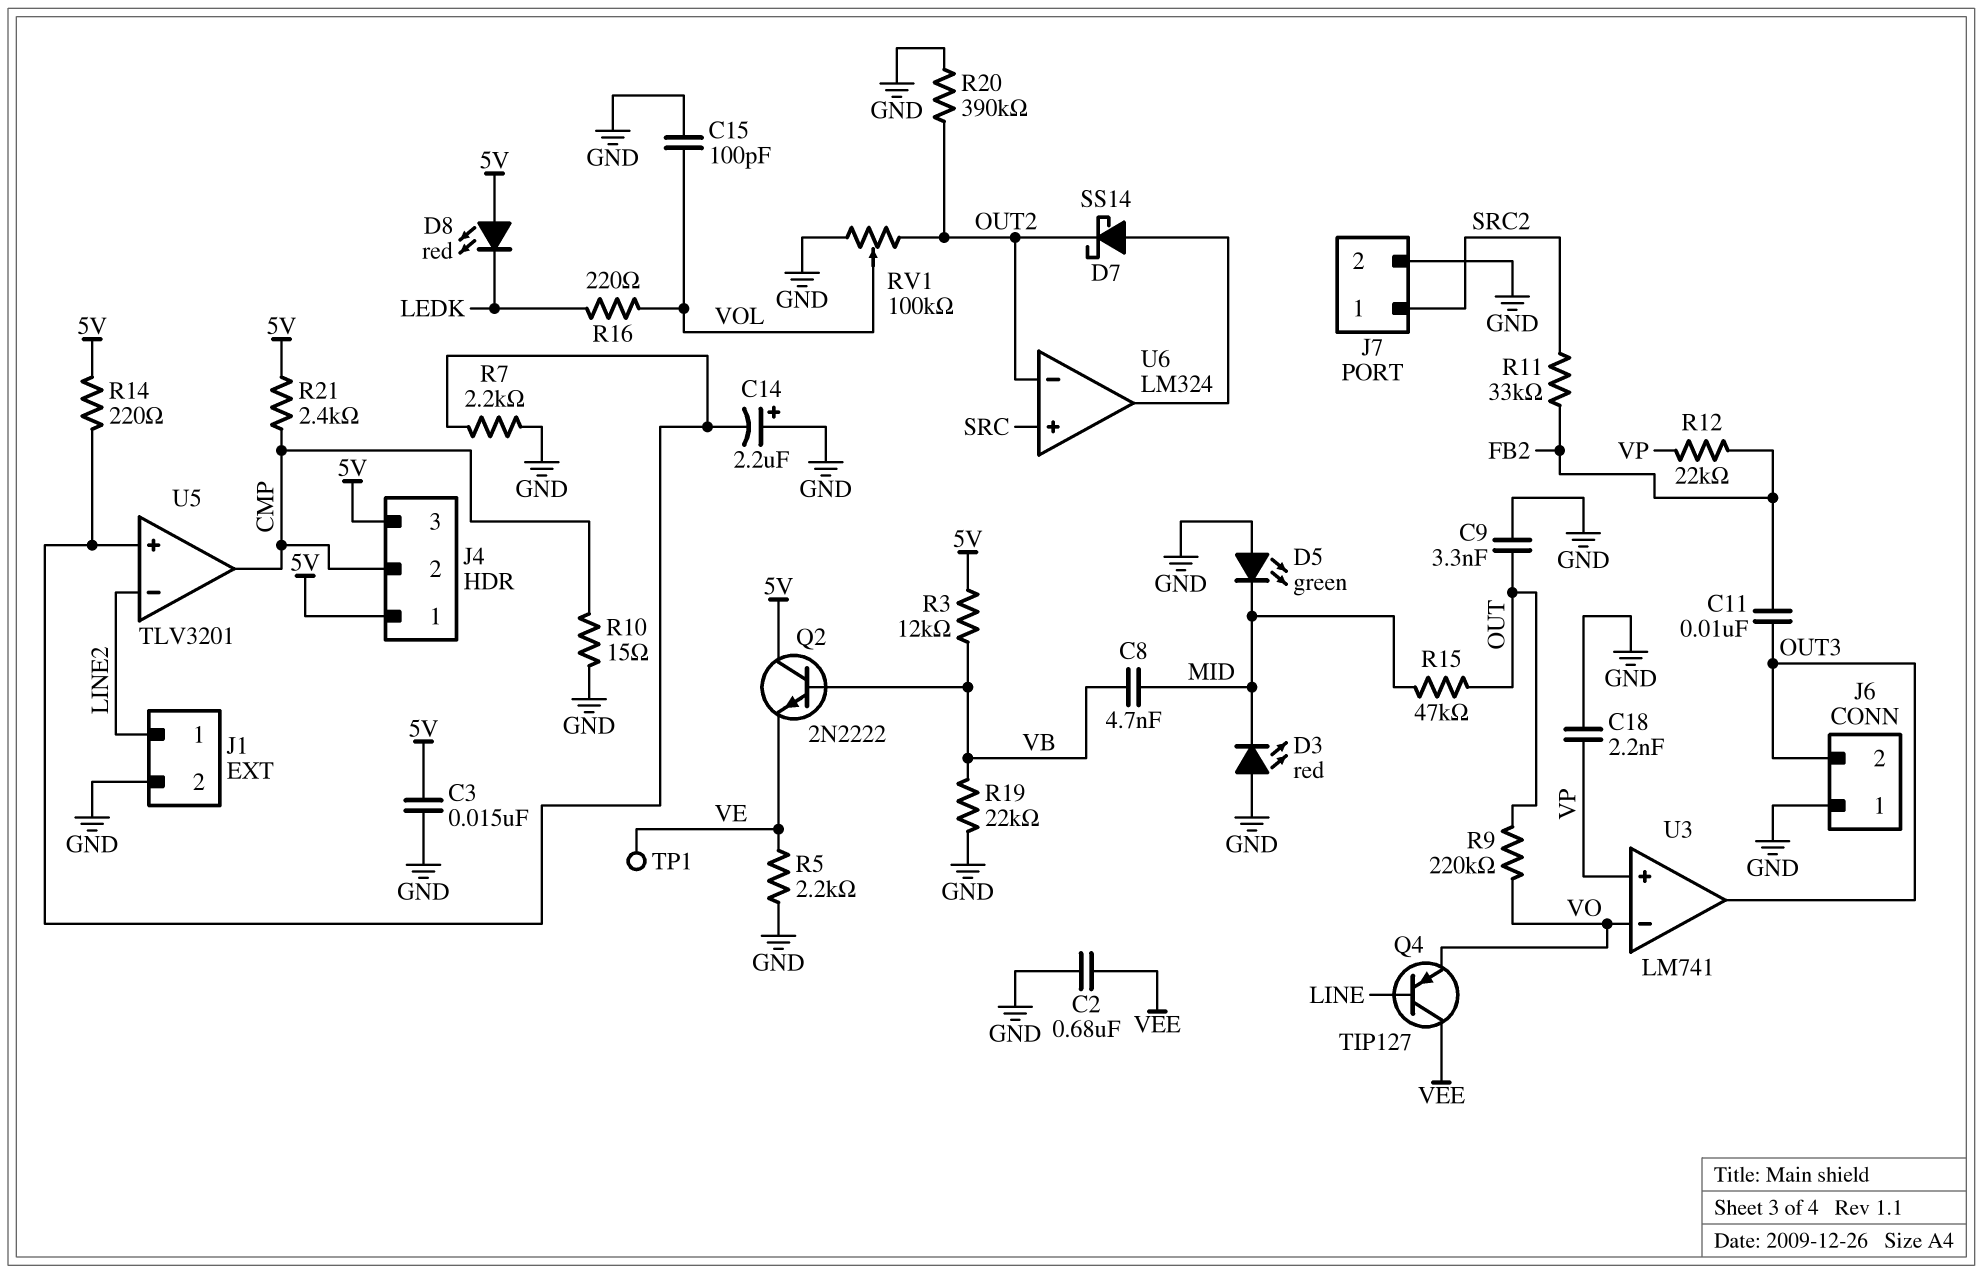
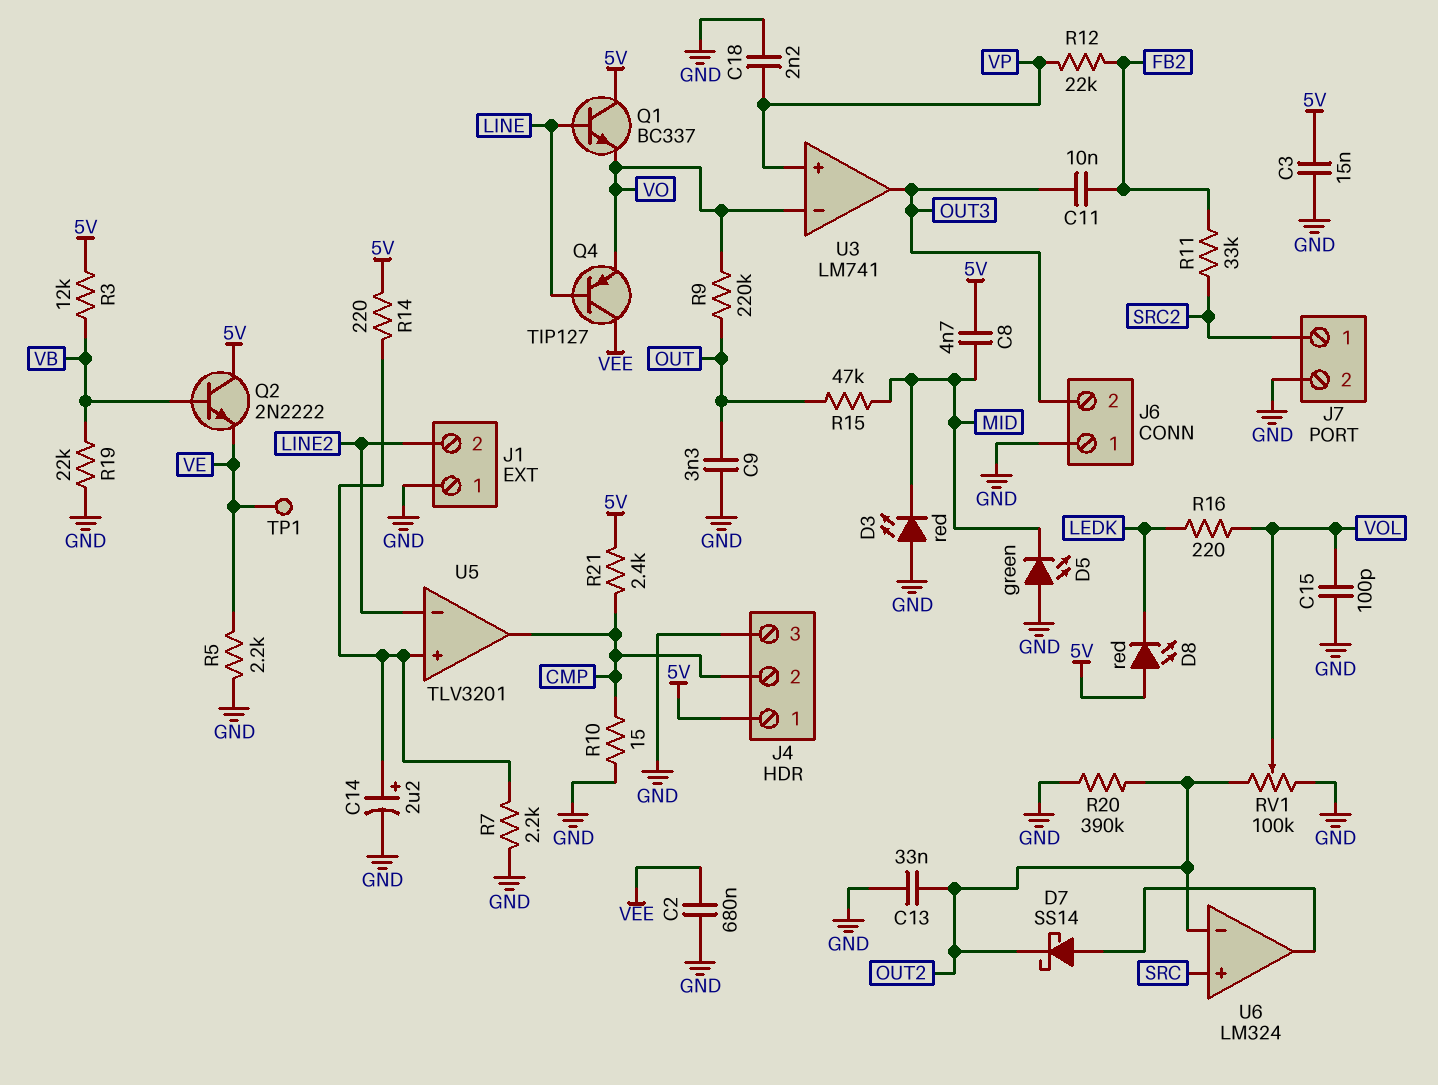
C8: 4.7nF (MID, VB) -> 4.7nF (5V, MID)
C13: none -> 33nF (GND, OUT2)
C14: 2.2uF (plus GND, minus U5/in+) -> 2.2uF (plus U5/in+, minus GND)
J1 pin 1: LINE2 -> GND
J1 pin 2: GND -> LINE2
J4 pin 3: 5V -> GND
Q1: none -> NPN BC337 (B LINE, C 5V, E VO)

